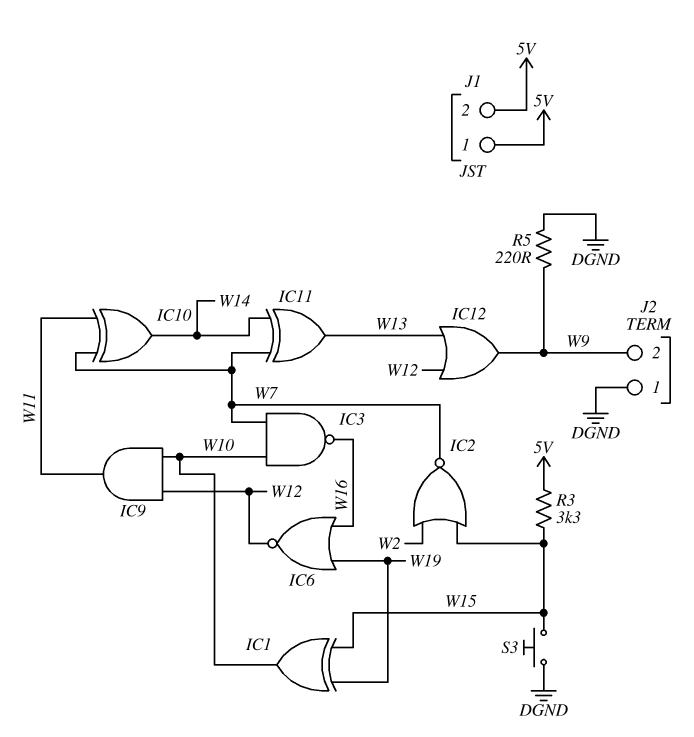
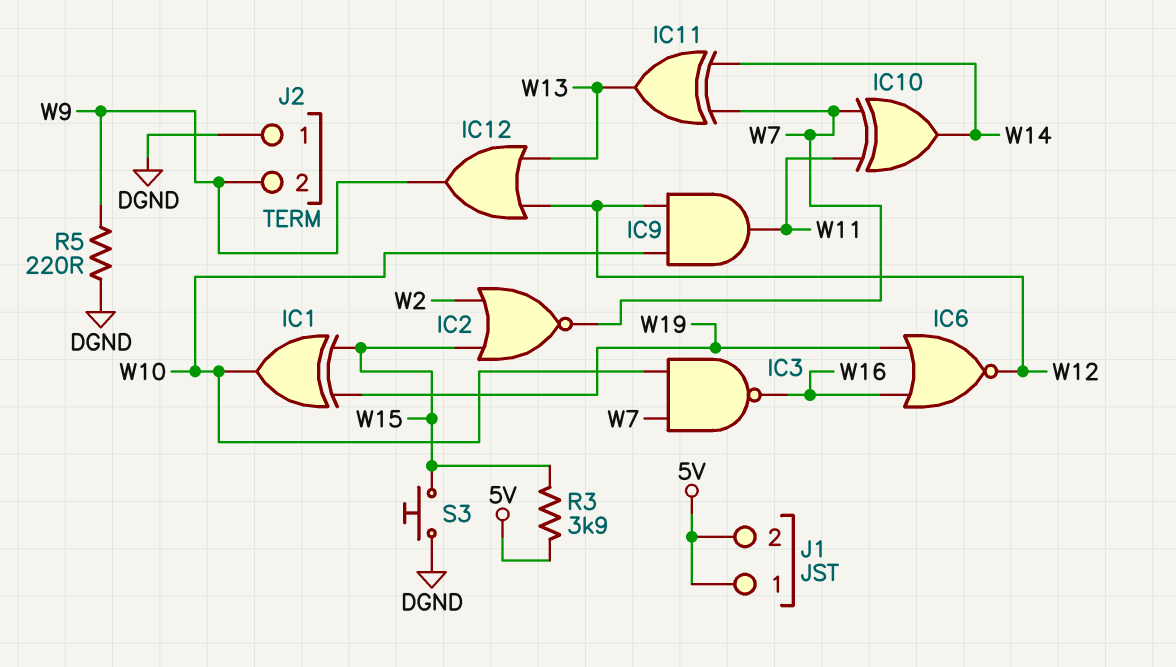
R3: 3.3k (5V, W15) -> 3.9k (5V, W15)

